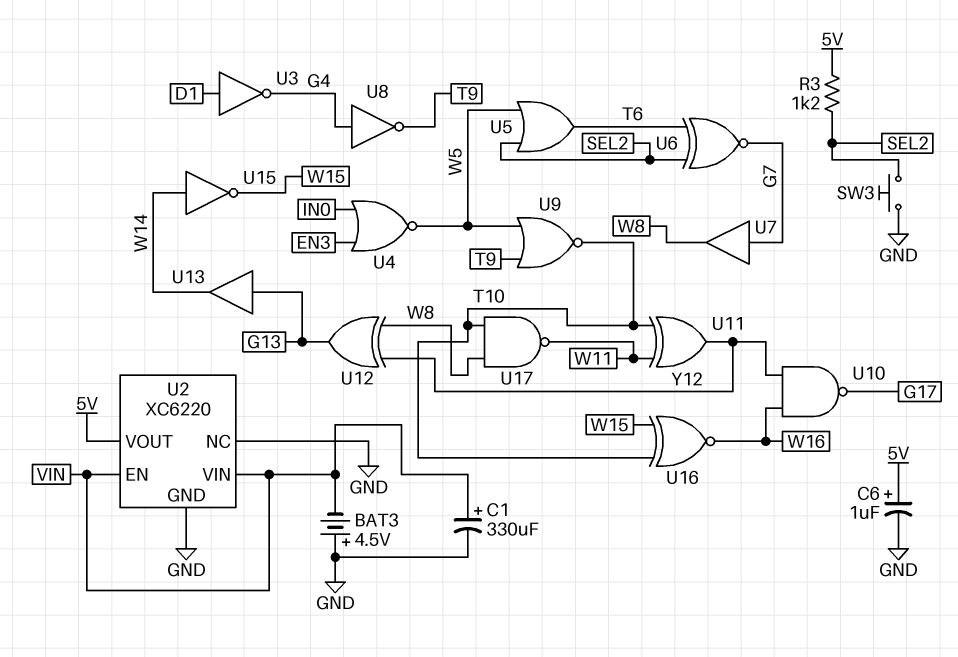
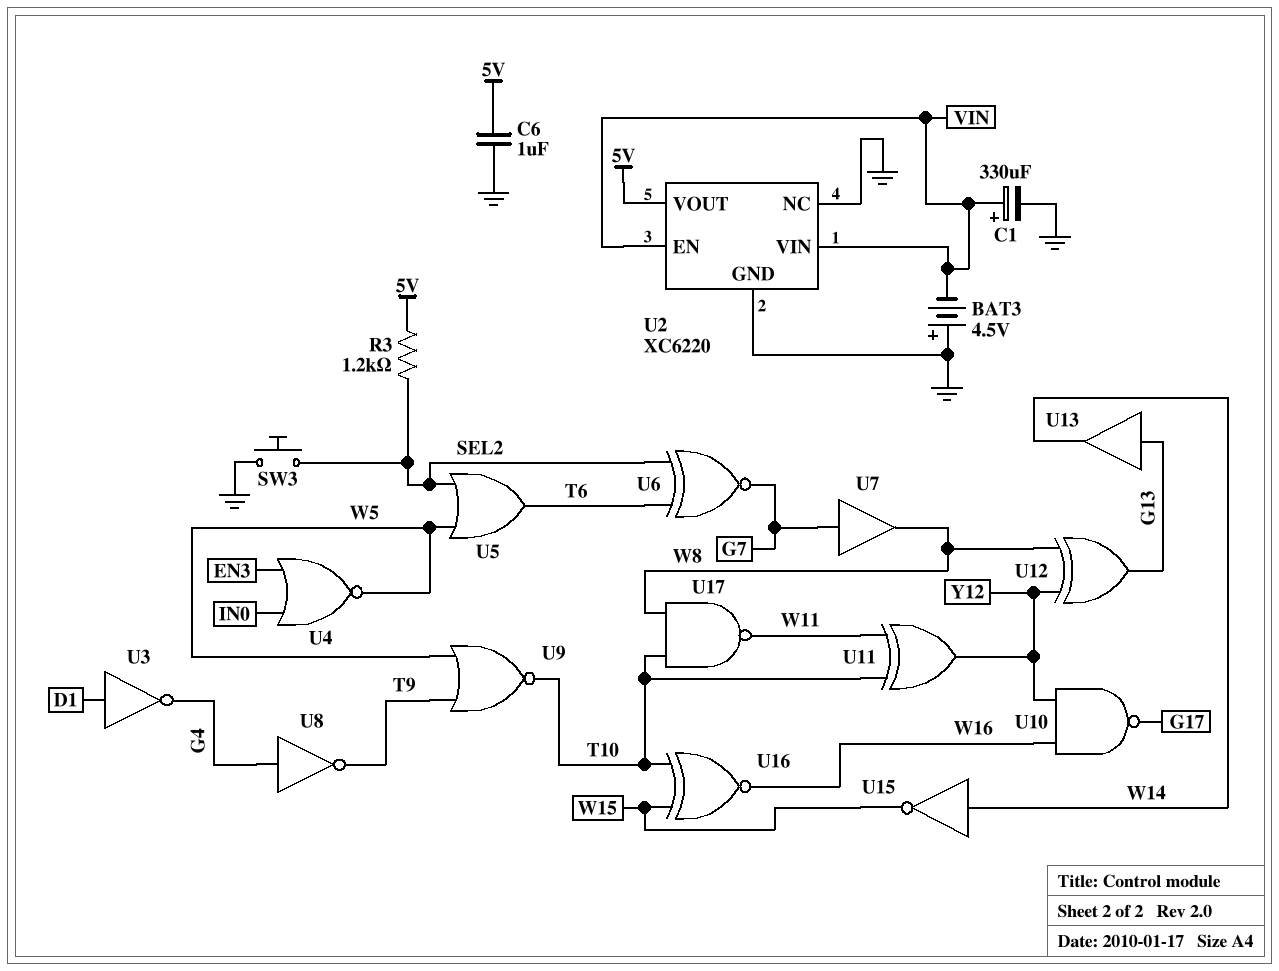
C6: 1uF (plus 5V, minus GND) -> 1uF (5V, GND)

